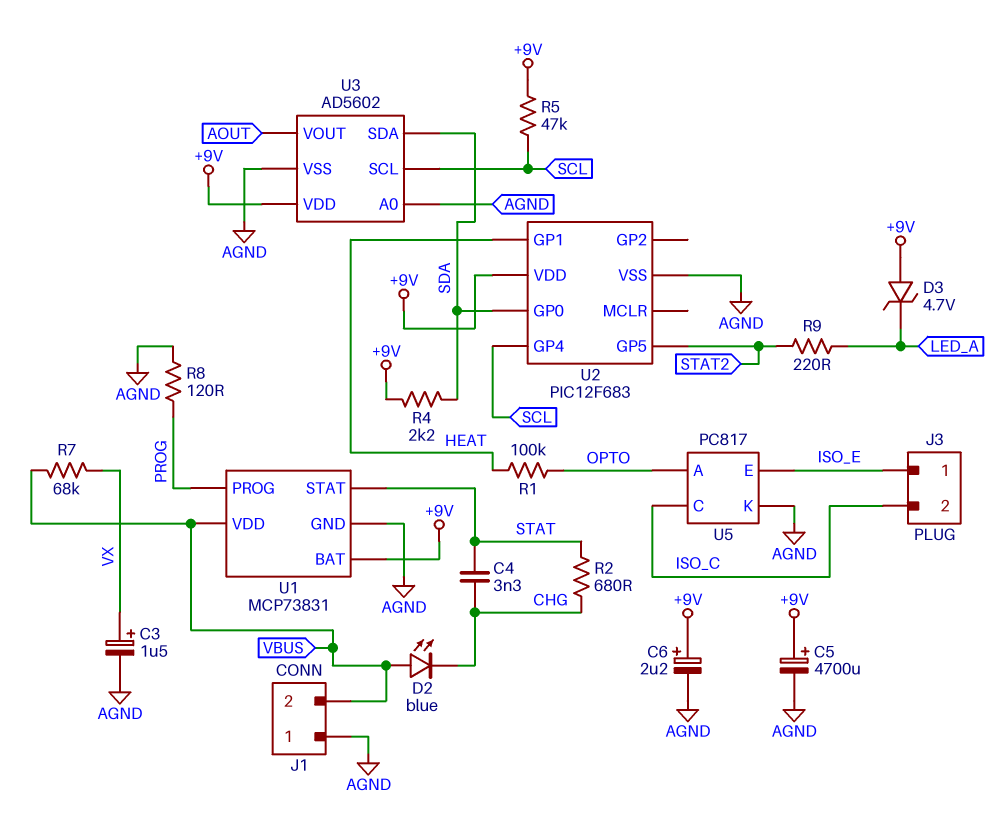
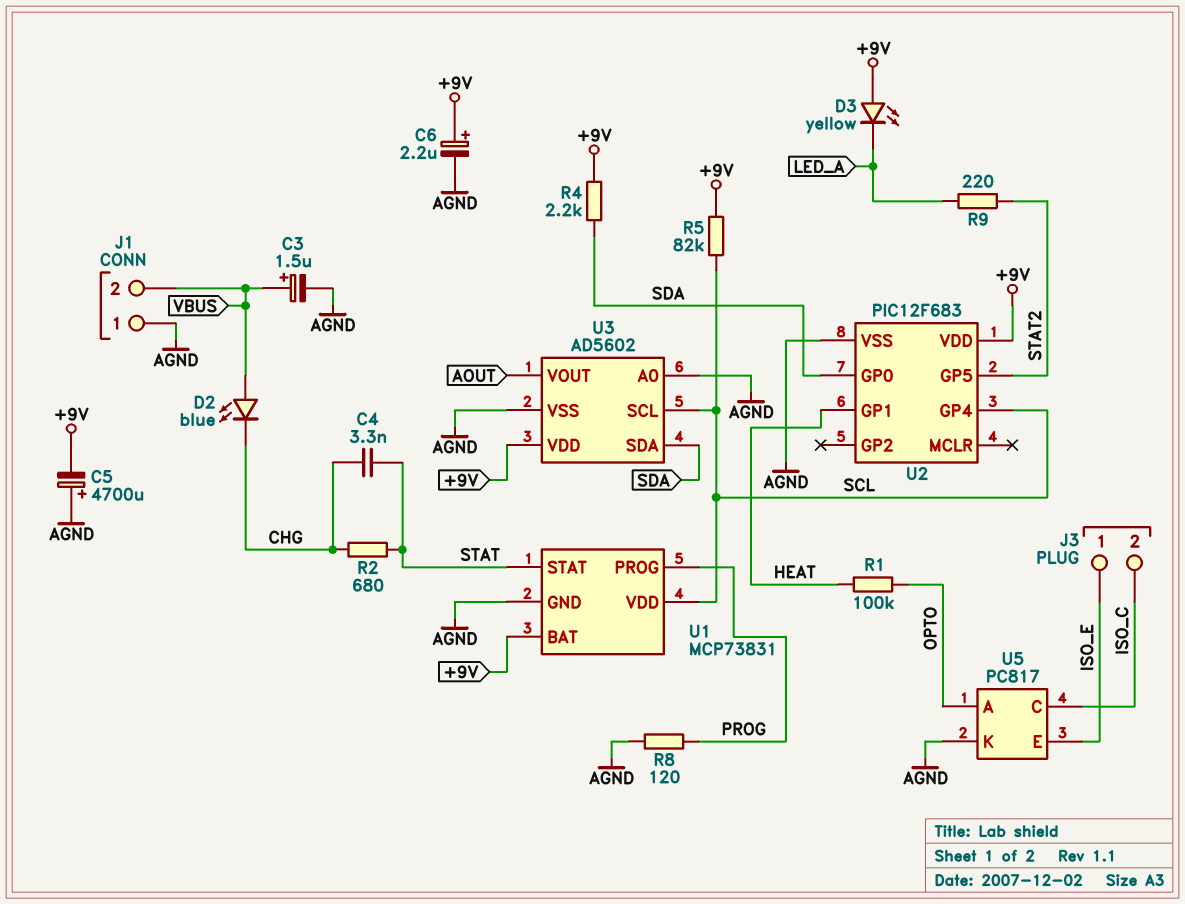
C3: 1.5uF (plus VX, minus AGND) -> 1.5uF (plus VBUS, minus AGND)
C5: 4700uF (plus +9V, minus AGND) -> 4700uF (plus AGND, minus +9V)
D3: zener 4.7V (A +9V, K LED_A) -> LED yellow (A +9V, K LED_A)
R5: 47k (+9V, SCL) -> 82k (+9V, SCL)
R7: 68k (VBUS, VX) -> none
U1 pin VDD: VBUS -> SCL

